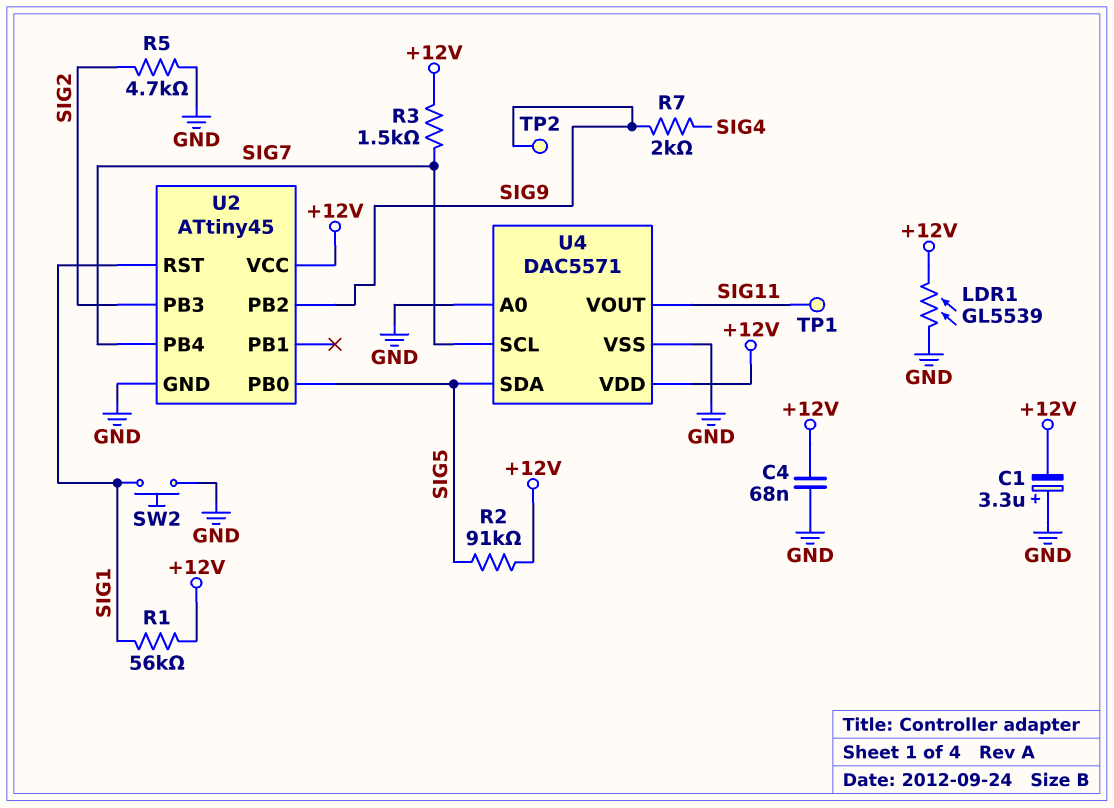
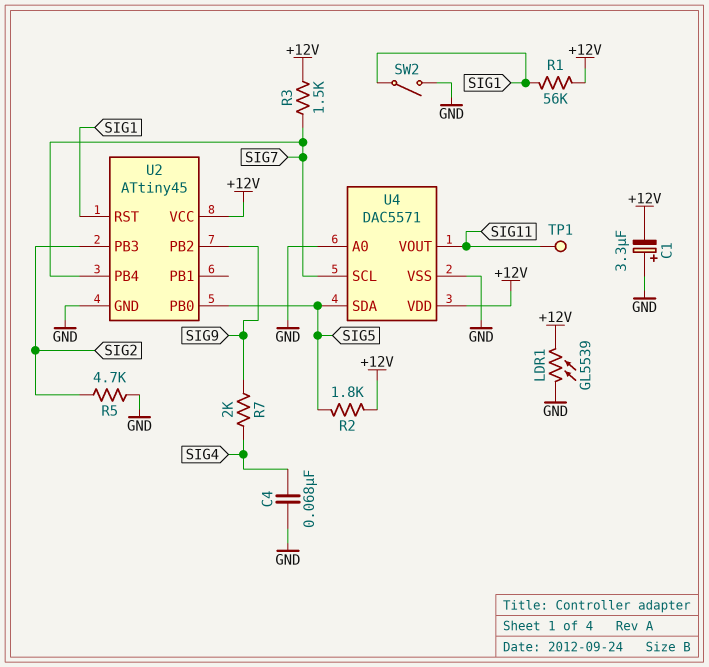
C4: 68nF (+12V, GND) -> 68nF (GND, SIG4)
R2: 91k (+12V, SIG5) -> 1.8k (+12V, SIG5)
SW2: button (GND, SIG1) -> switch (GND, SIG1)
TP2: test point (SIG9) -> none

